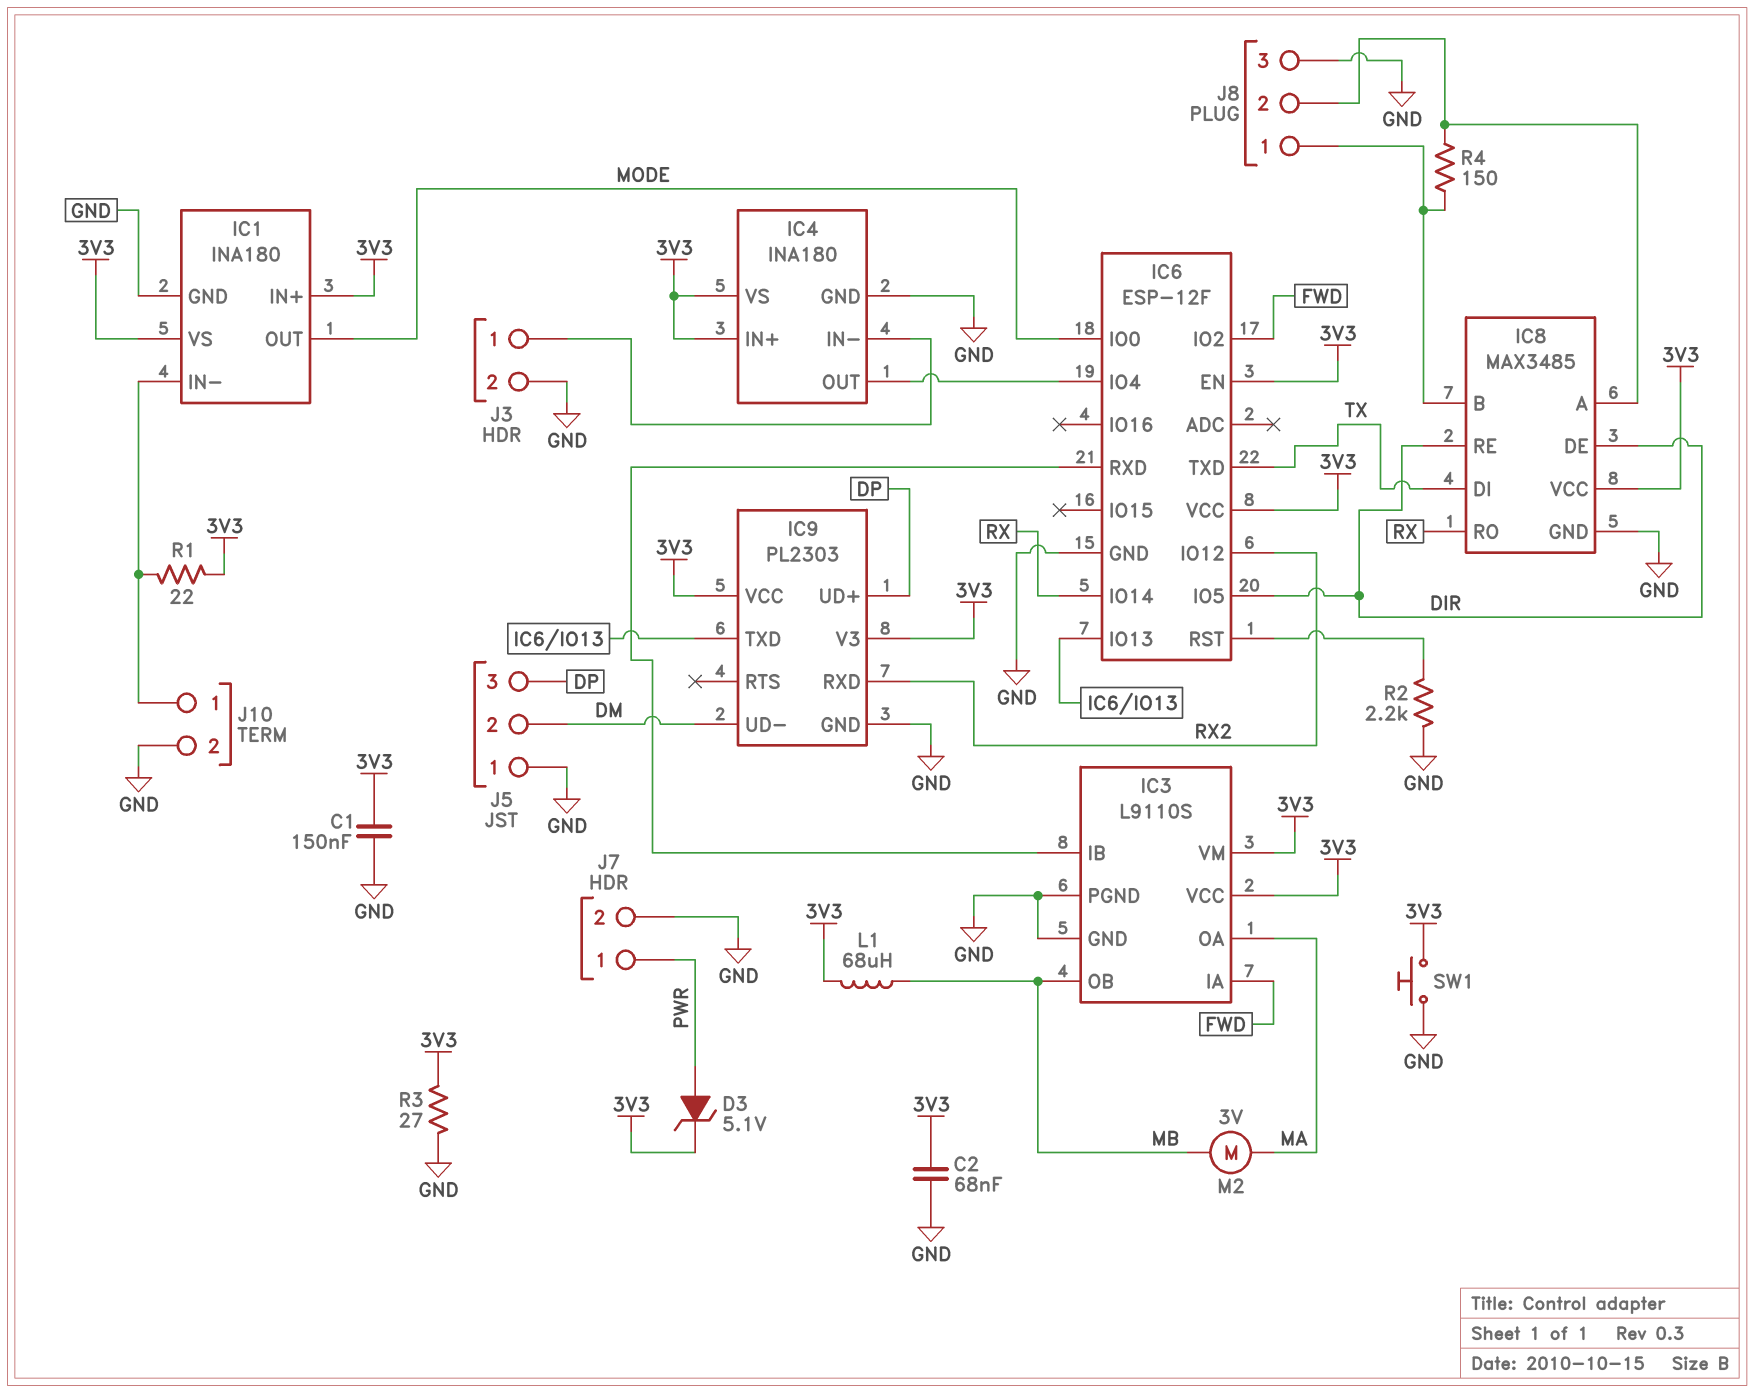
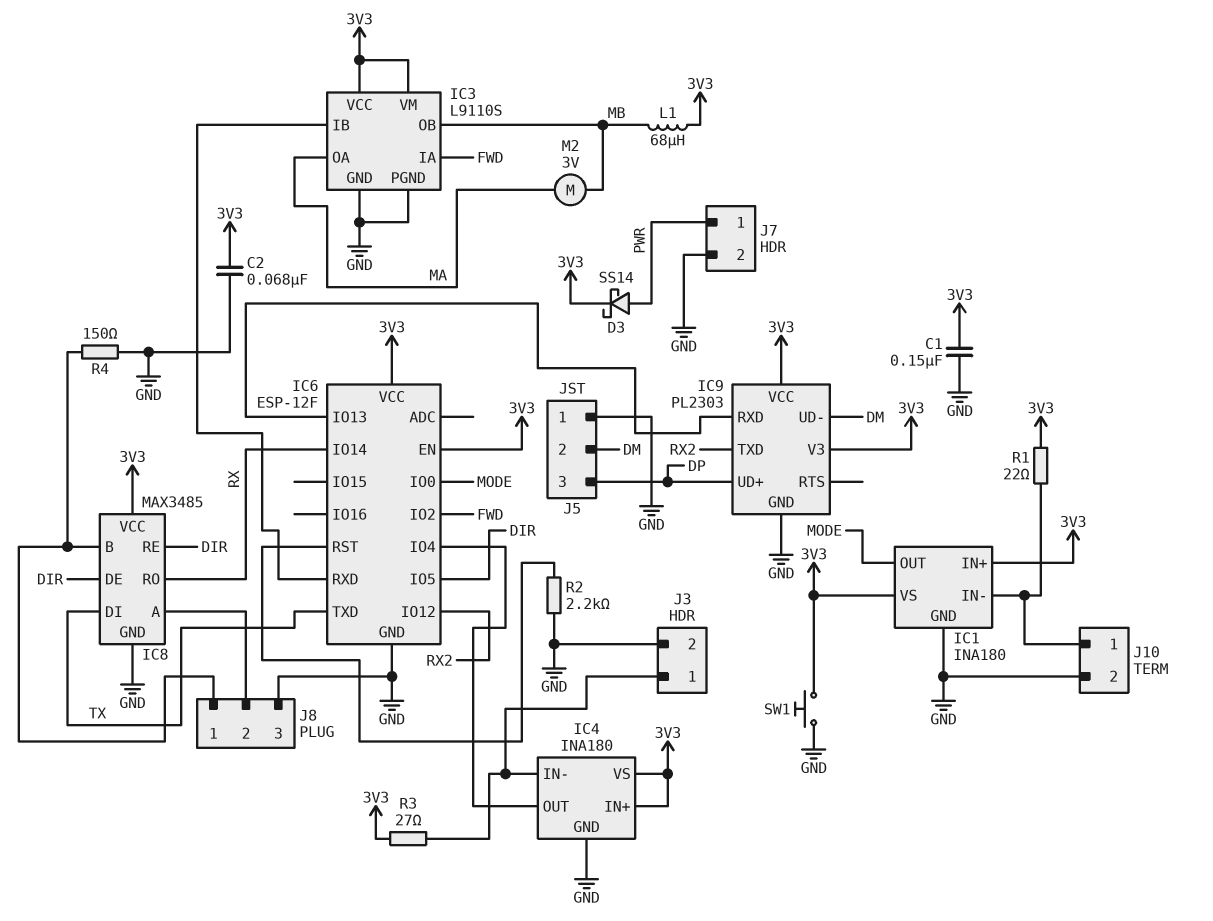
D3: zener 5.1V (A PWR, K 3V3) -> schottky SS14 (A PWR, K 3V3)
IC9 pin RXD: RX2 -> IC6/IO13
IC9 pin TXD: IC6/IO13 -> RX2
R3: 27 (3V3, GND) -> 27 (3V3, IC4/IN-)
R4: 150 (IC8/A, IC8/B) -> 150 (GND, IC8/B)

